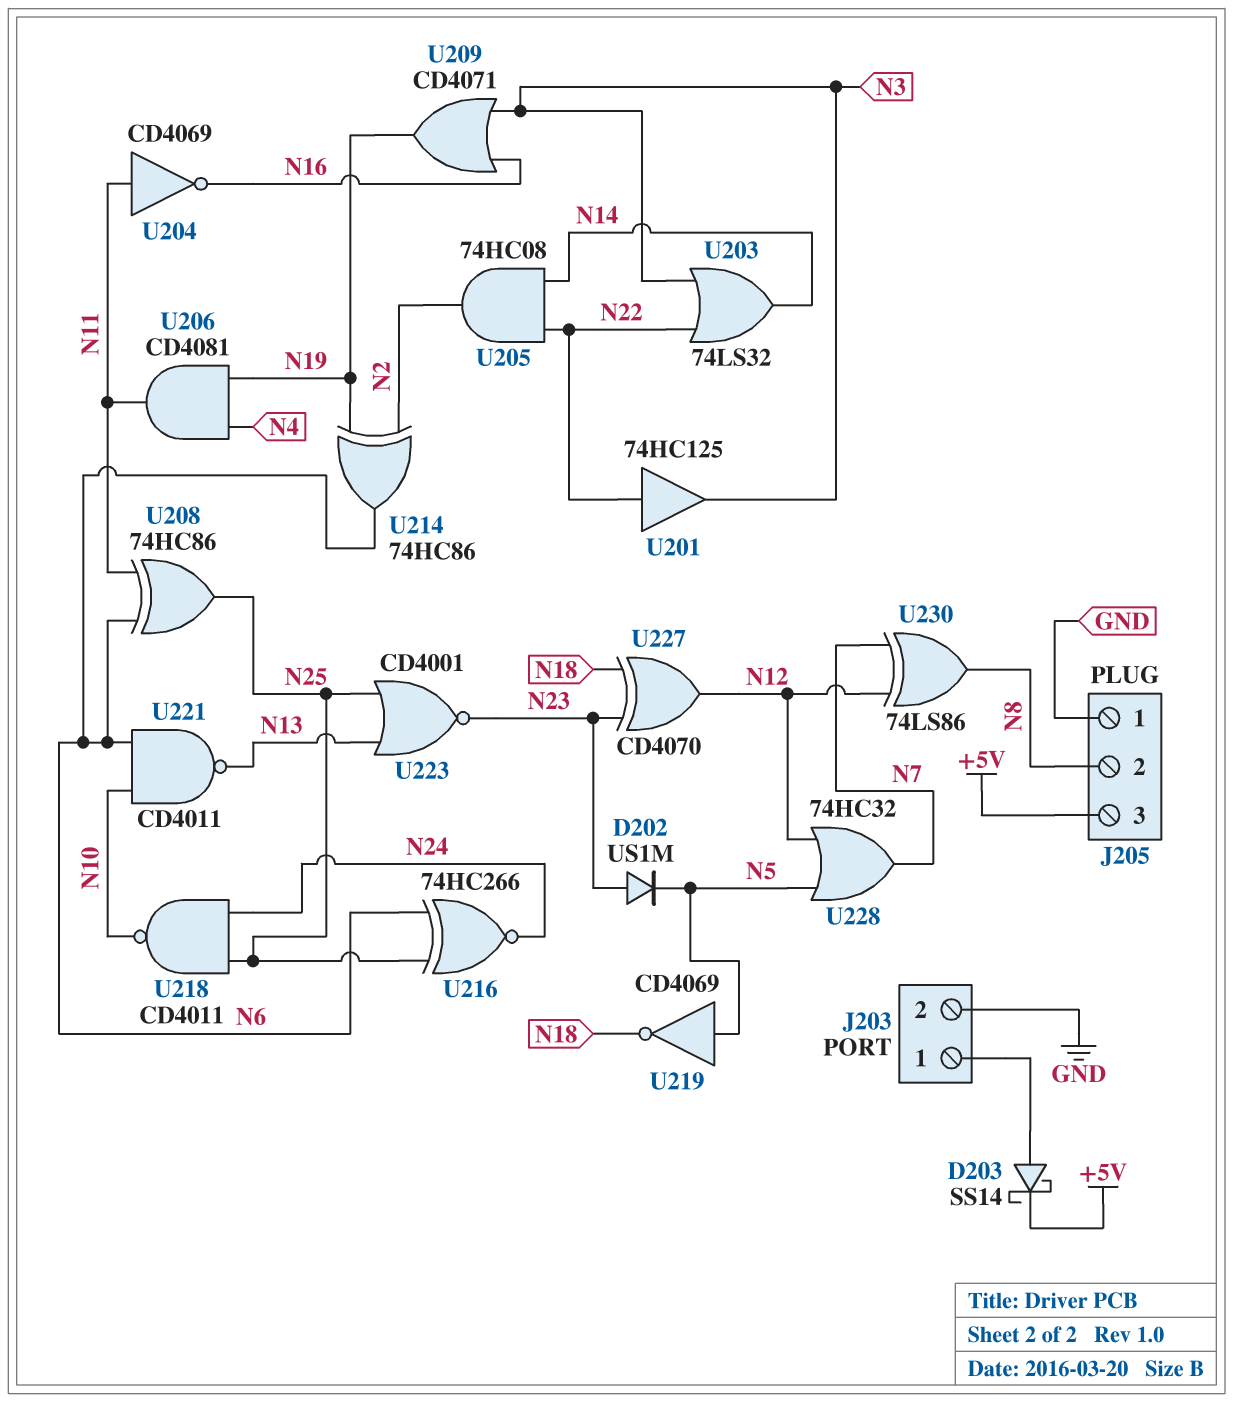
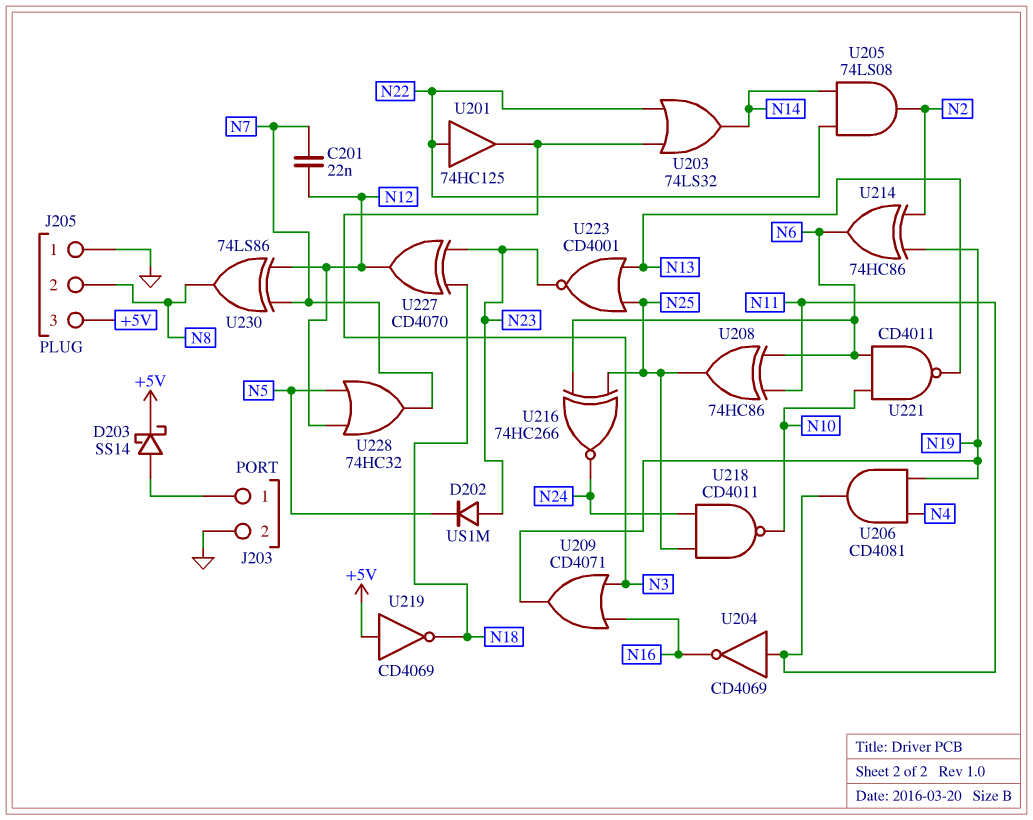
C201: none -> 22nF (N7, N12)
U205: AND 74HC08 (in N14, in N22, out N2) -> AND 74LS08 (in N14, in N22, out N2)
U219: NOT CD4069 (in N5, out N18) -> NOT CD4069 (in +5V, out N18)

